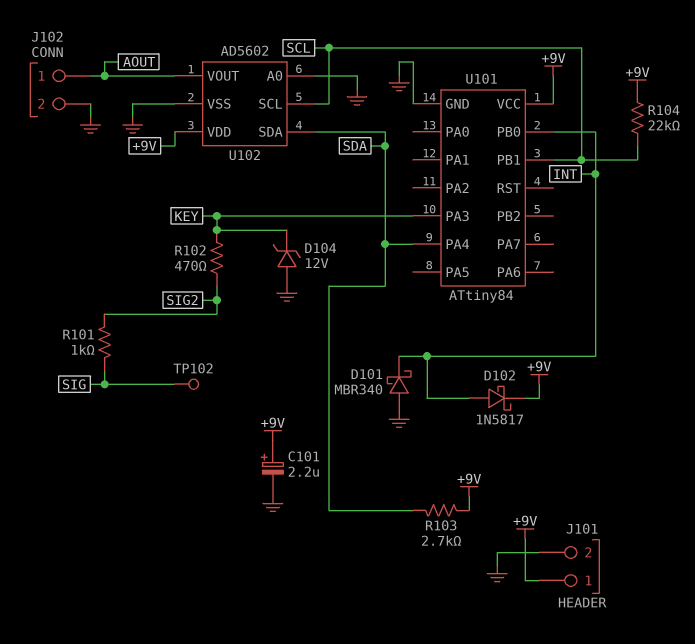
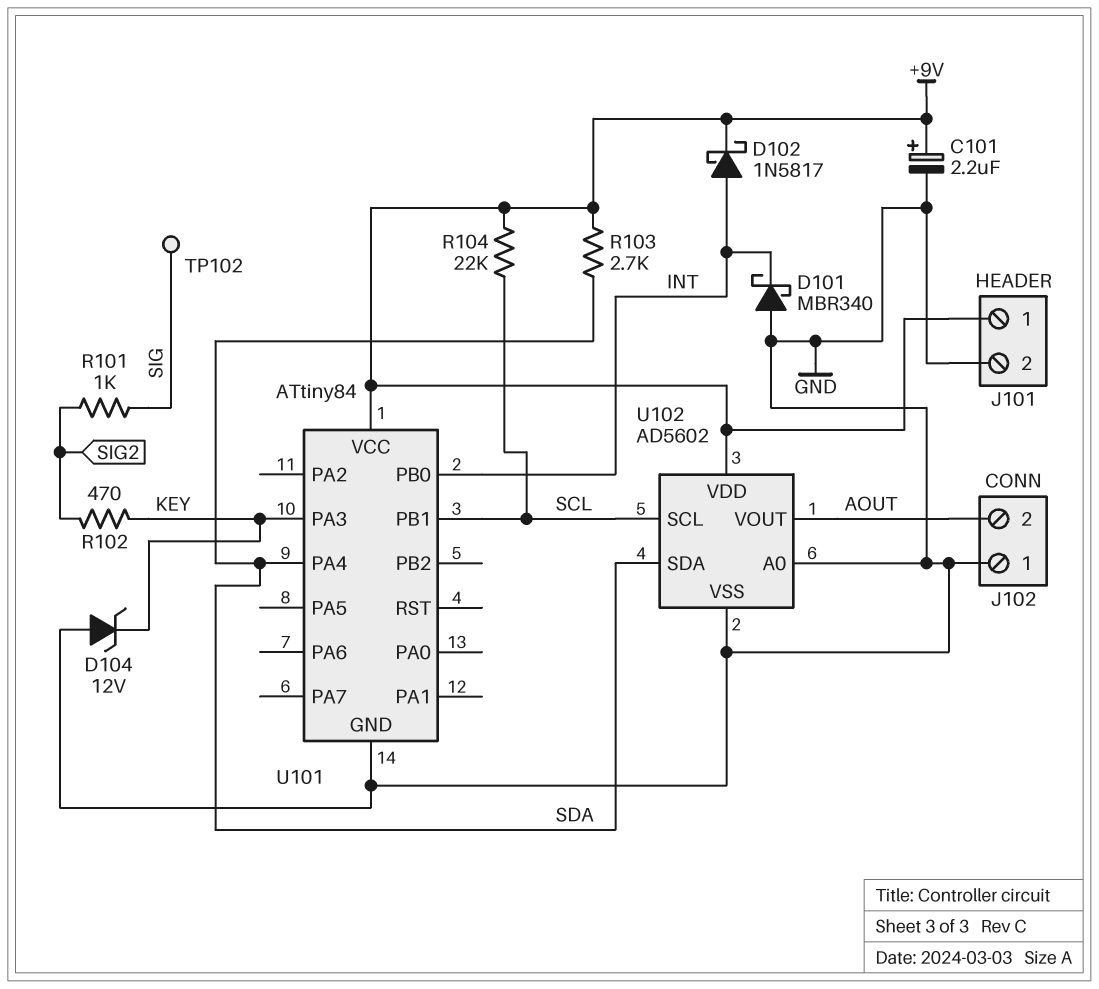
J102 pin 1: AOUT -> GND
J102 pin 2: GND -> AOUT

